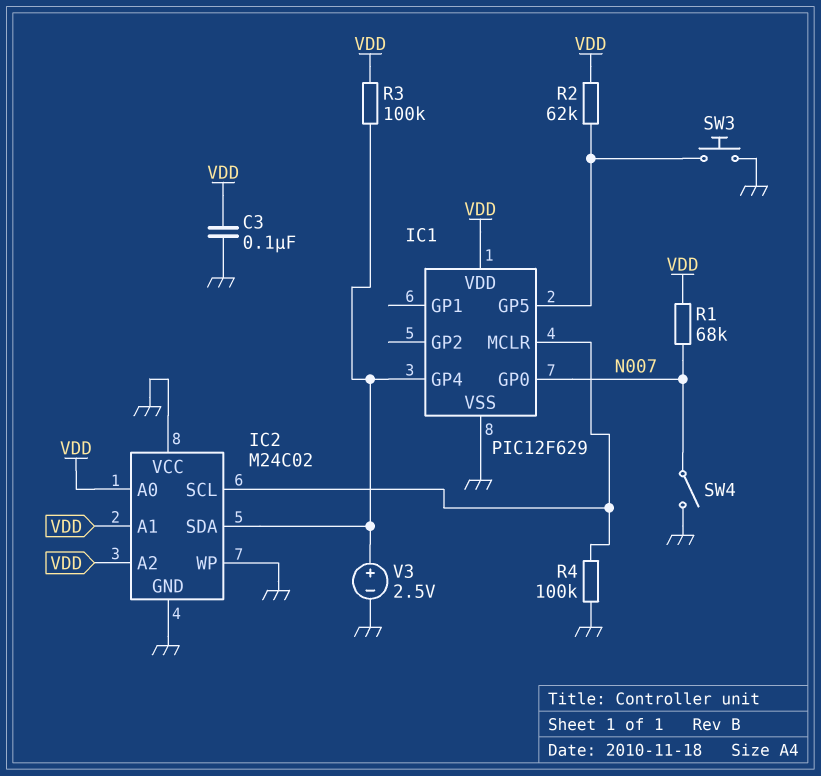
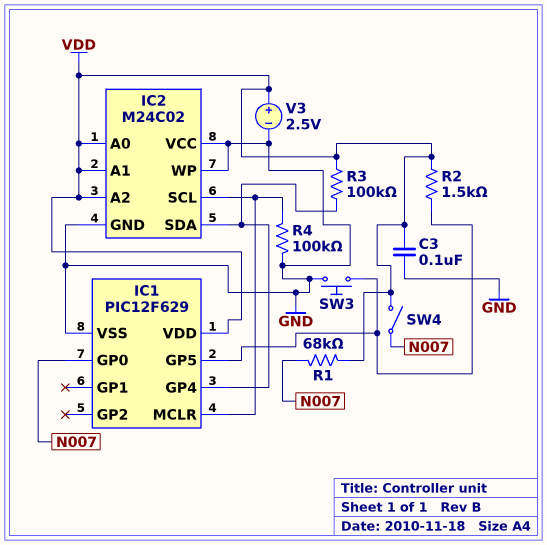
R2: 62k (IC1/GP5, VDD) -> 1.5k (IC1/GP5, VDD)
SW4: switch (GND, N007) -> switch (N007, VDD)
V3: 2.5V (plus IC1/GP4, minus GND) -> 2.5V (plus VDD, minus GND)

